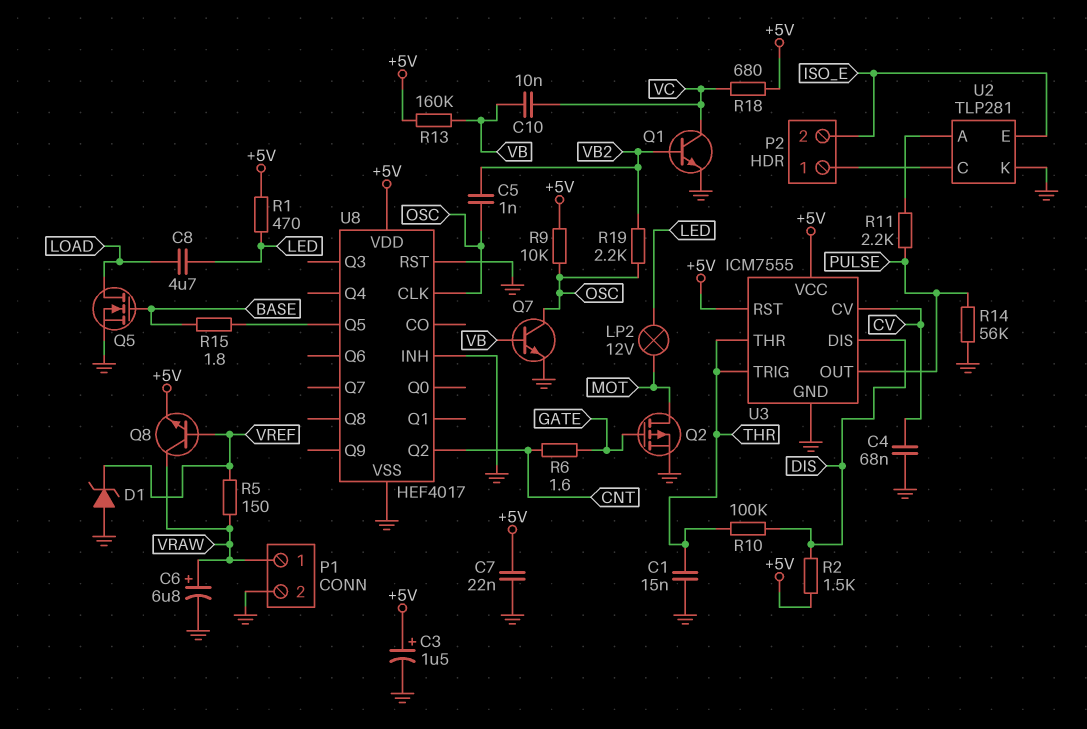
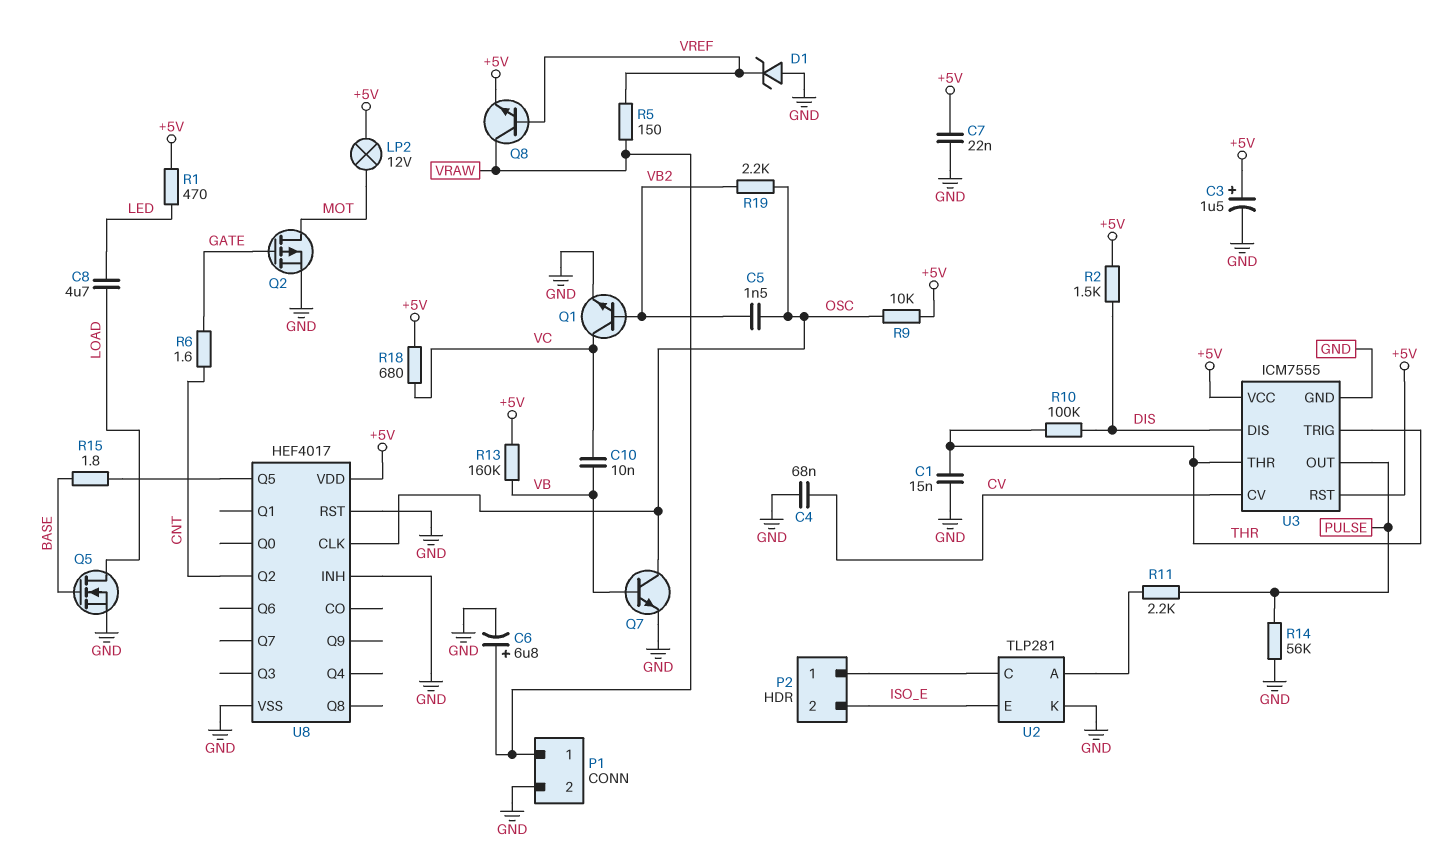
C5: 1nF (OSC, VB2) -> 1.5nF (OSC, VB2)
LP2: lamp 12V (LED, MOT) -> lamp 12V (+5V, MOT)

